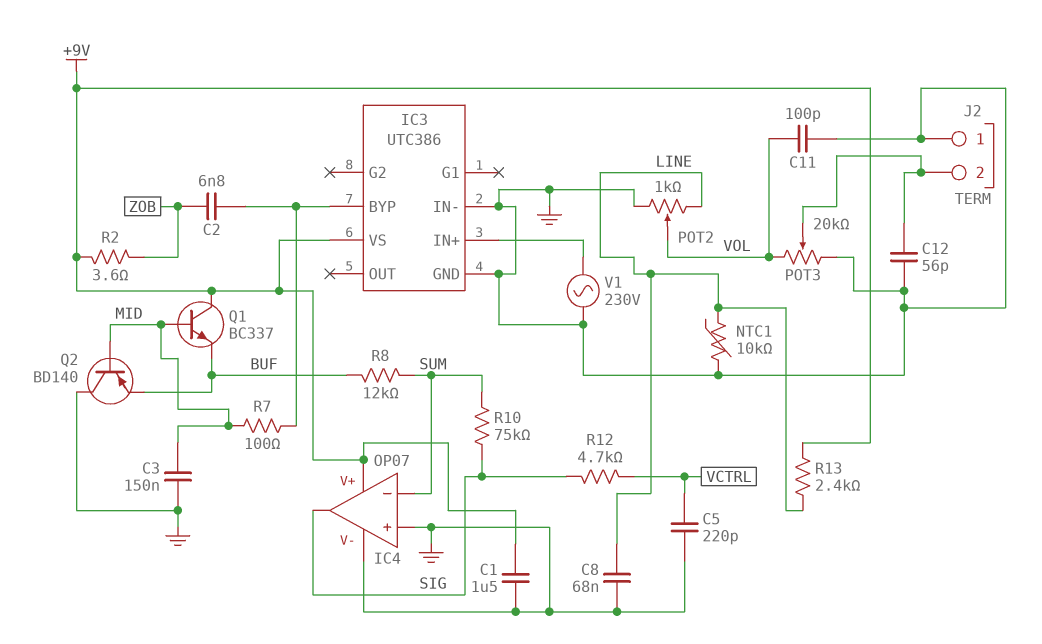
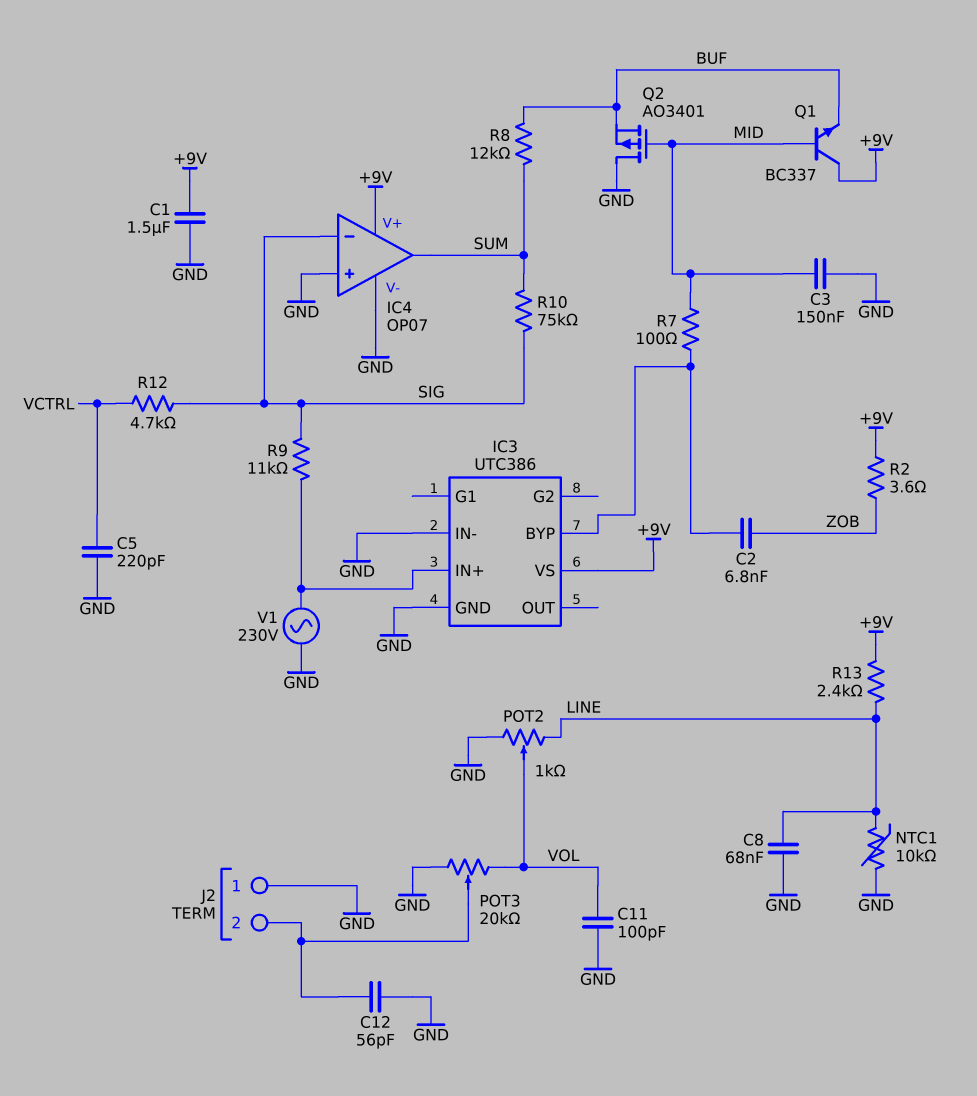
IC4 pin in-: SUM -> SIG
IC4 pin out: SIG -> SUM
Q2: PNP BD140 (B MID, C GND, E BUF) -> PMOS AO3401 (G MID, D GND, S BUF)
R9: none -> 11k (IC3/IN+, SIG)

